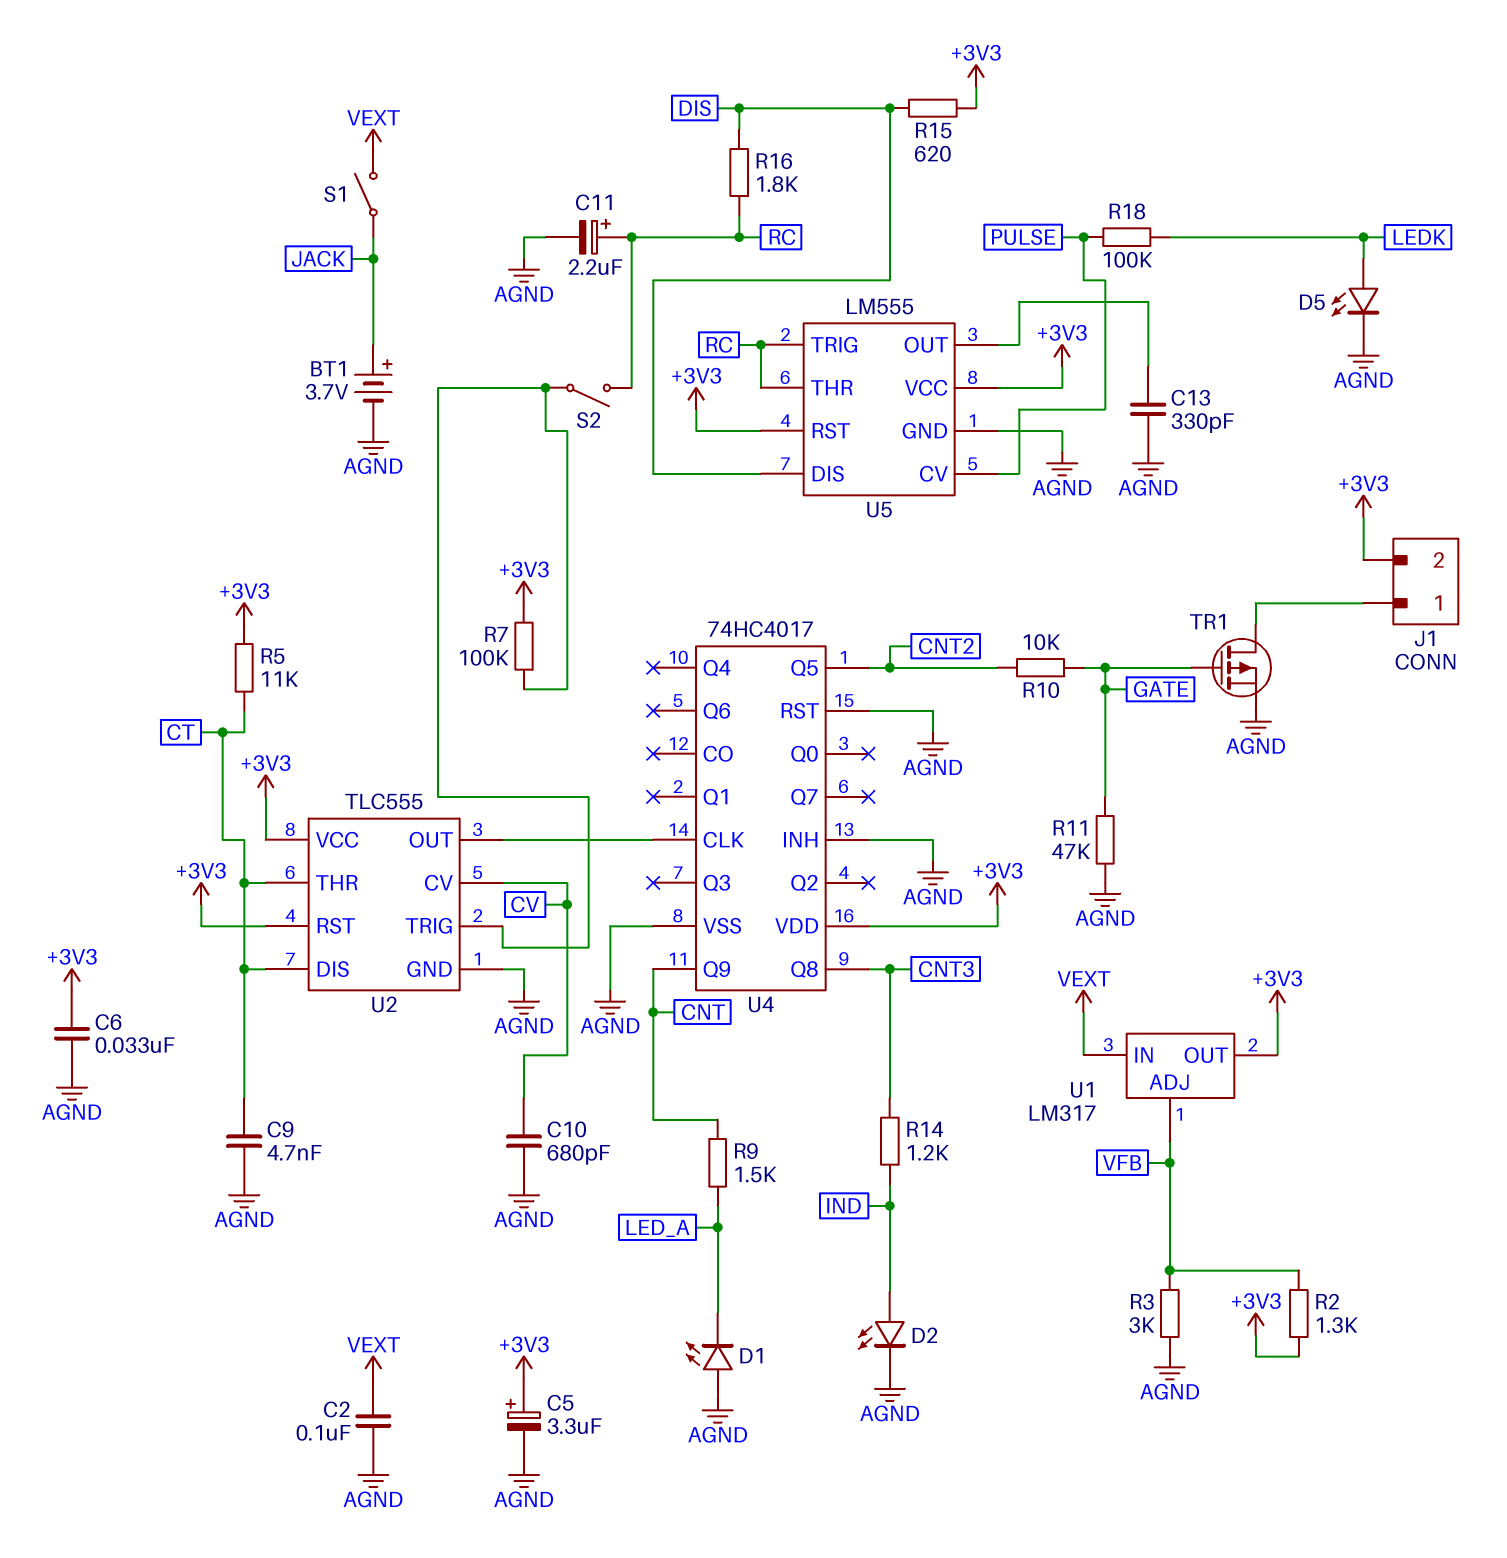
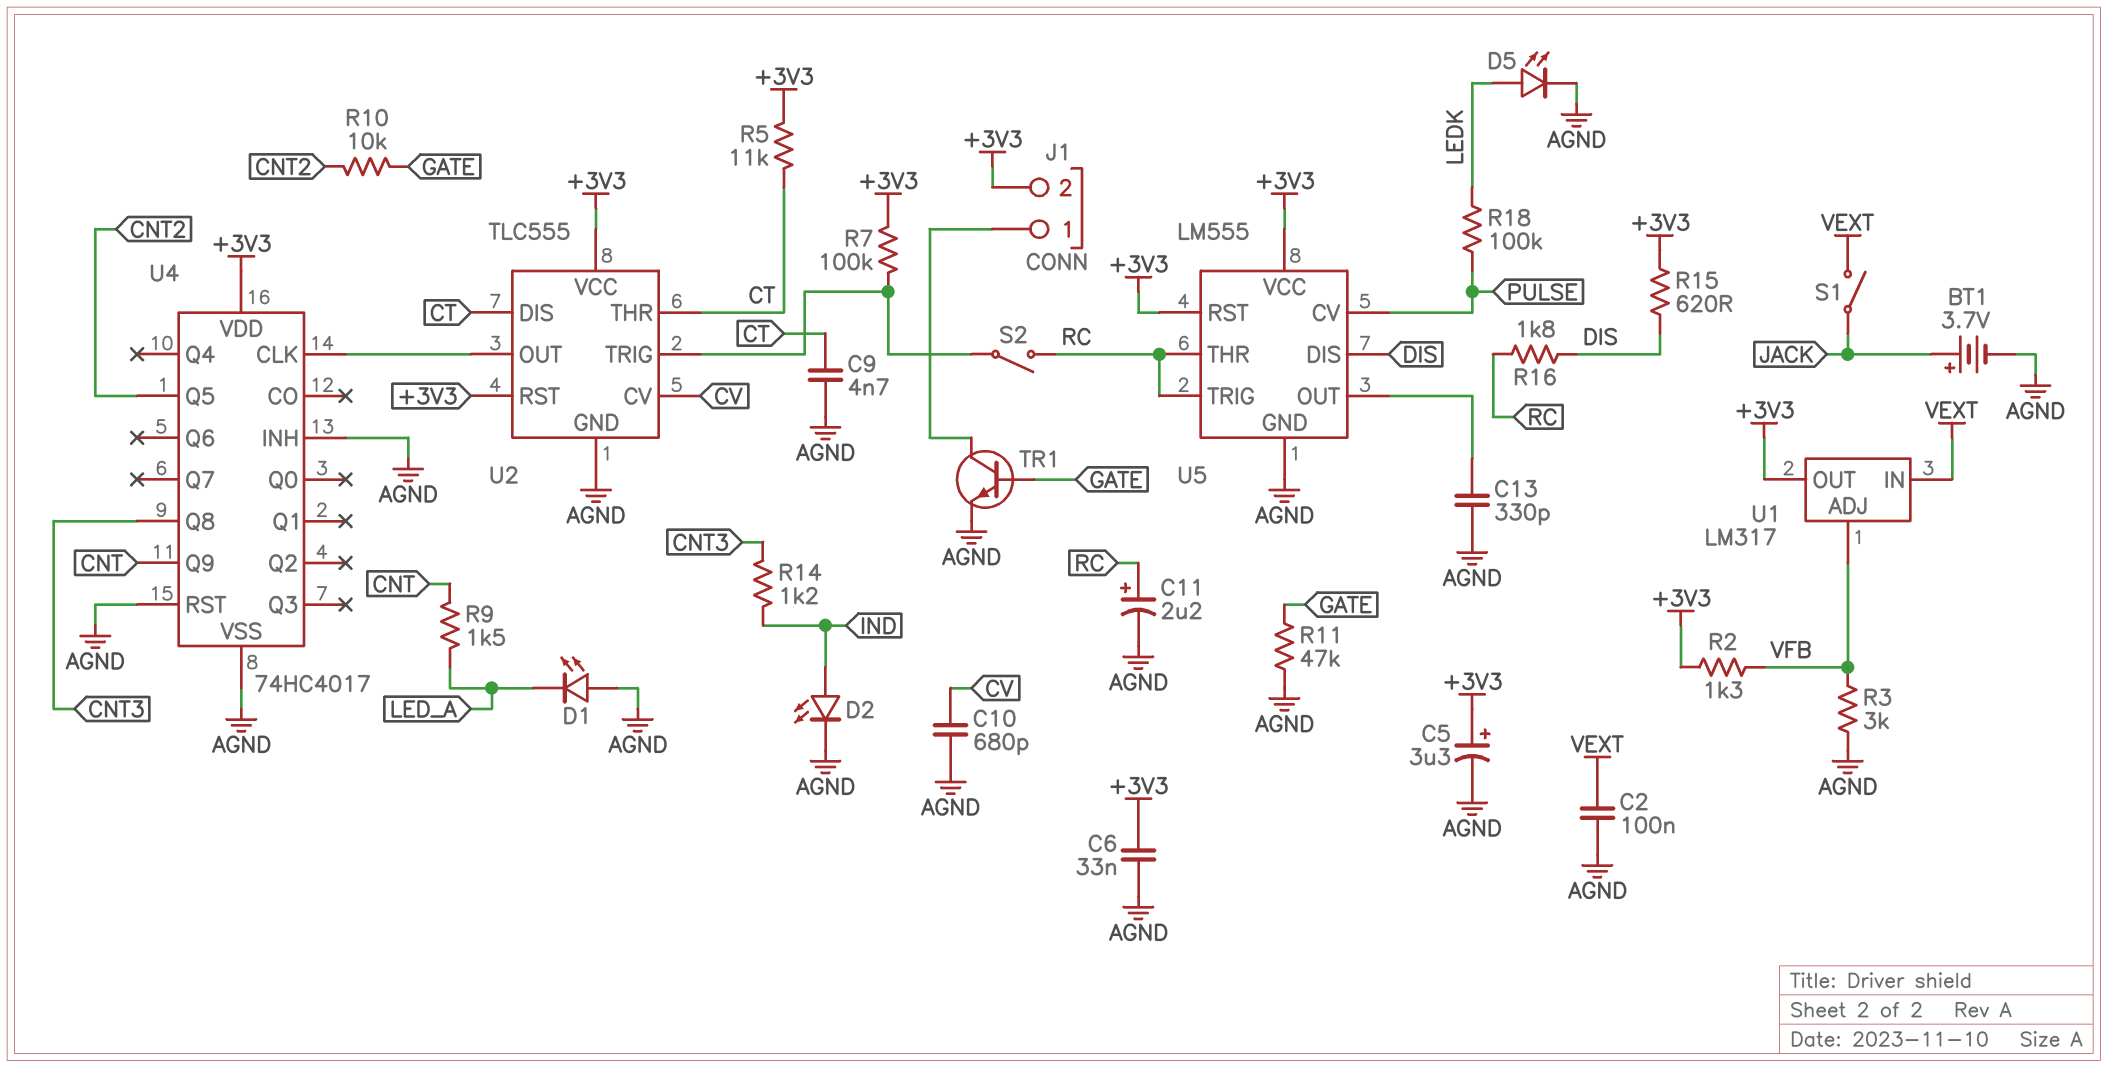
TR1: PMOS (G GATE, D J1/1, S AGND) -> NPN (B GATE, C J1/1, E AGND)

